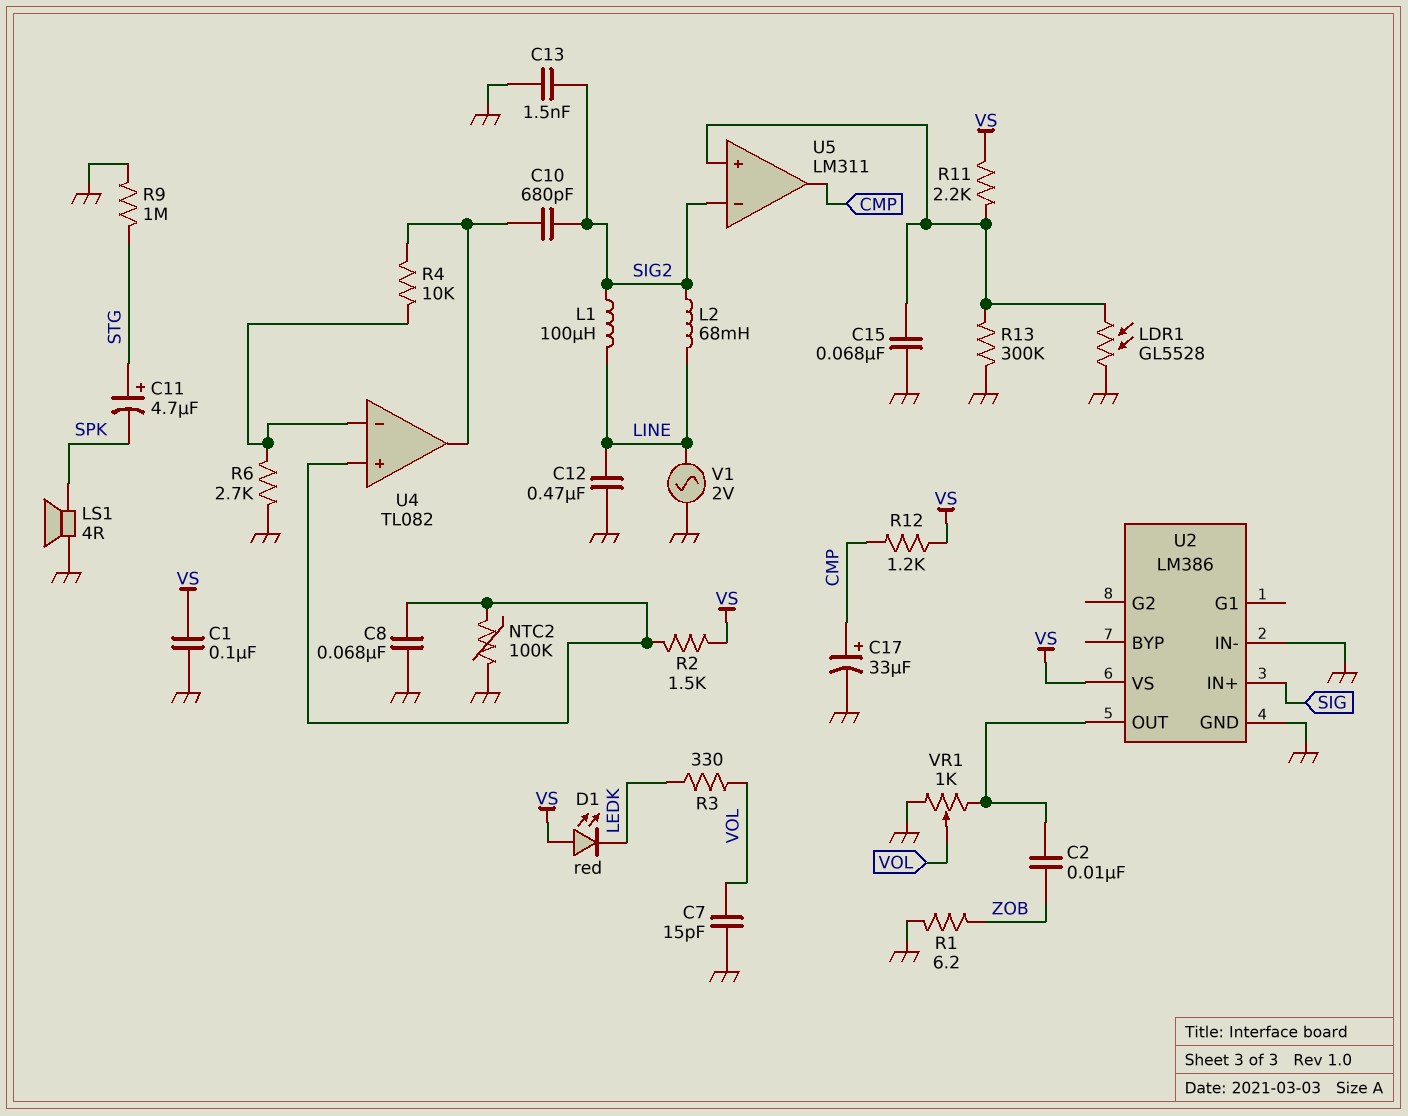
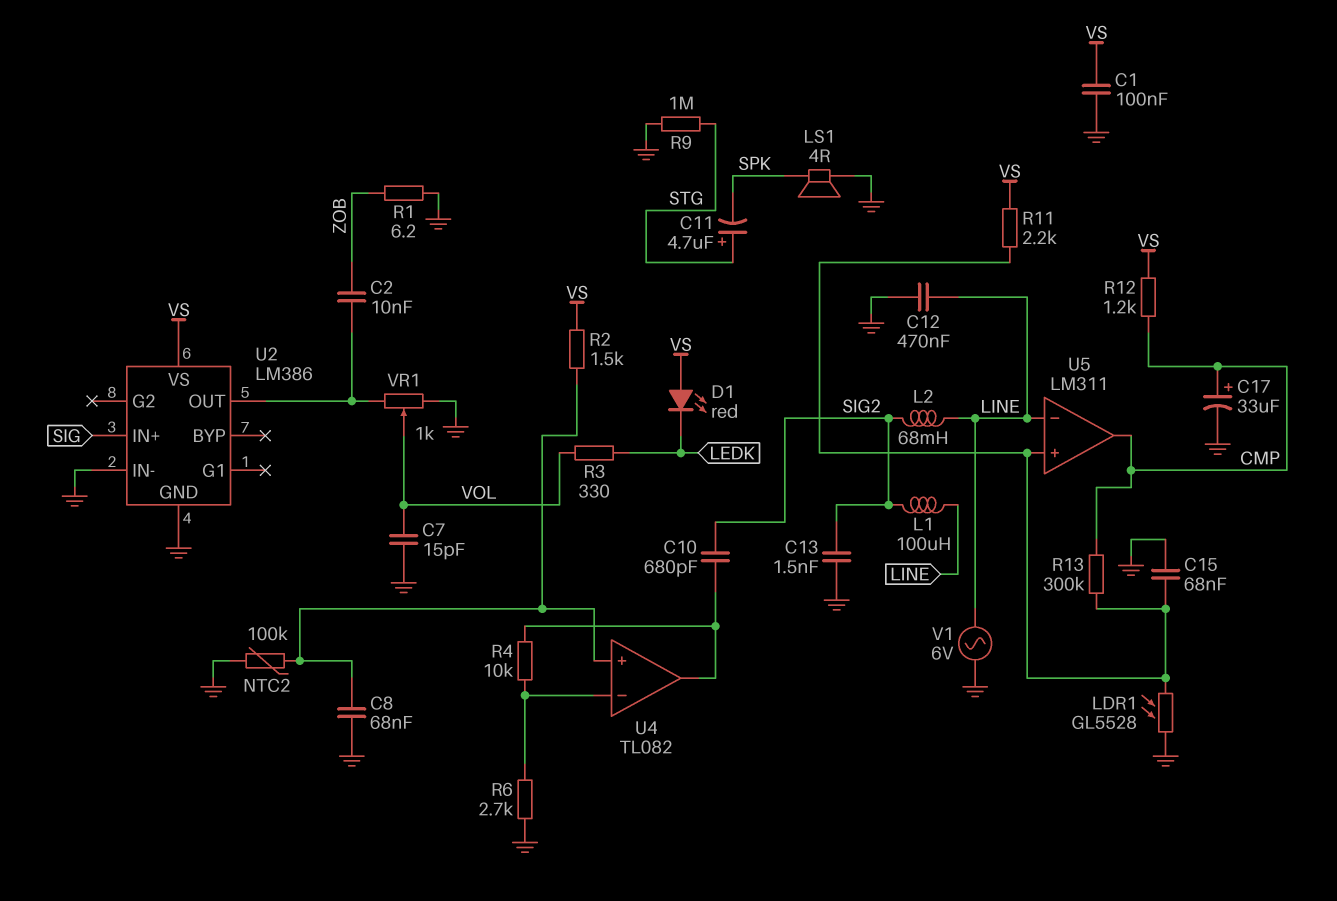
R13: 300k (GND, U5/in+) -> 300k (CMP, U5/in+)
U5 pin in-: SIG2 -> LINE
V1: AC 2V (GND, LINE) -> AC 6V (GND, LINE)

